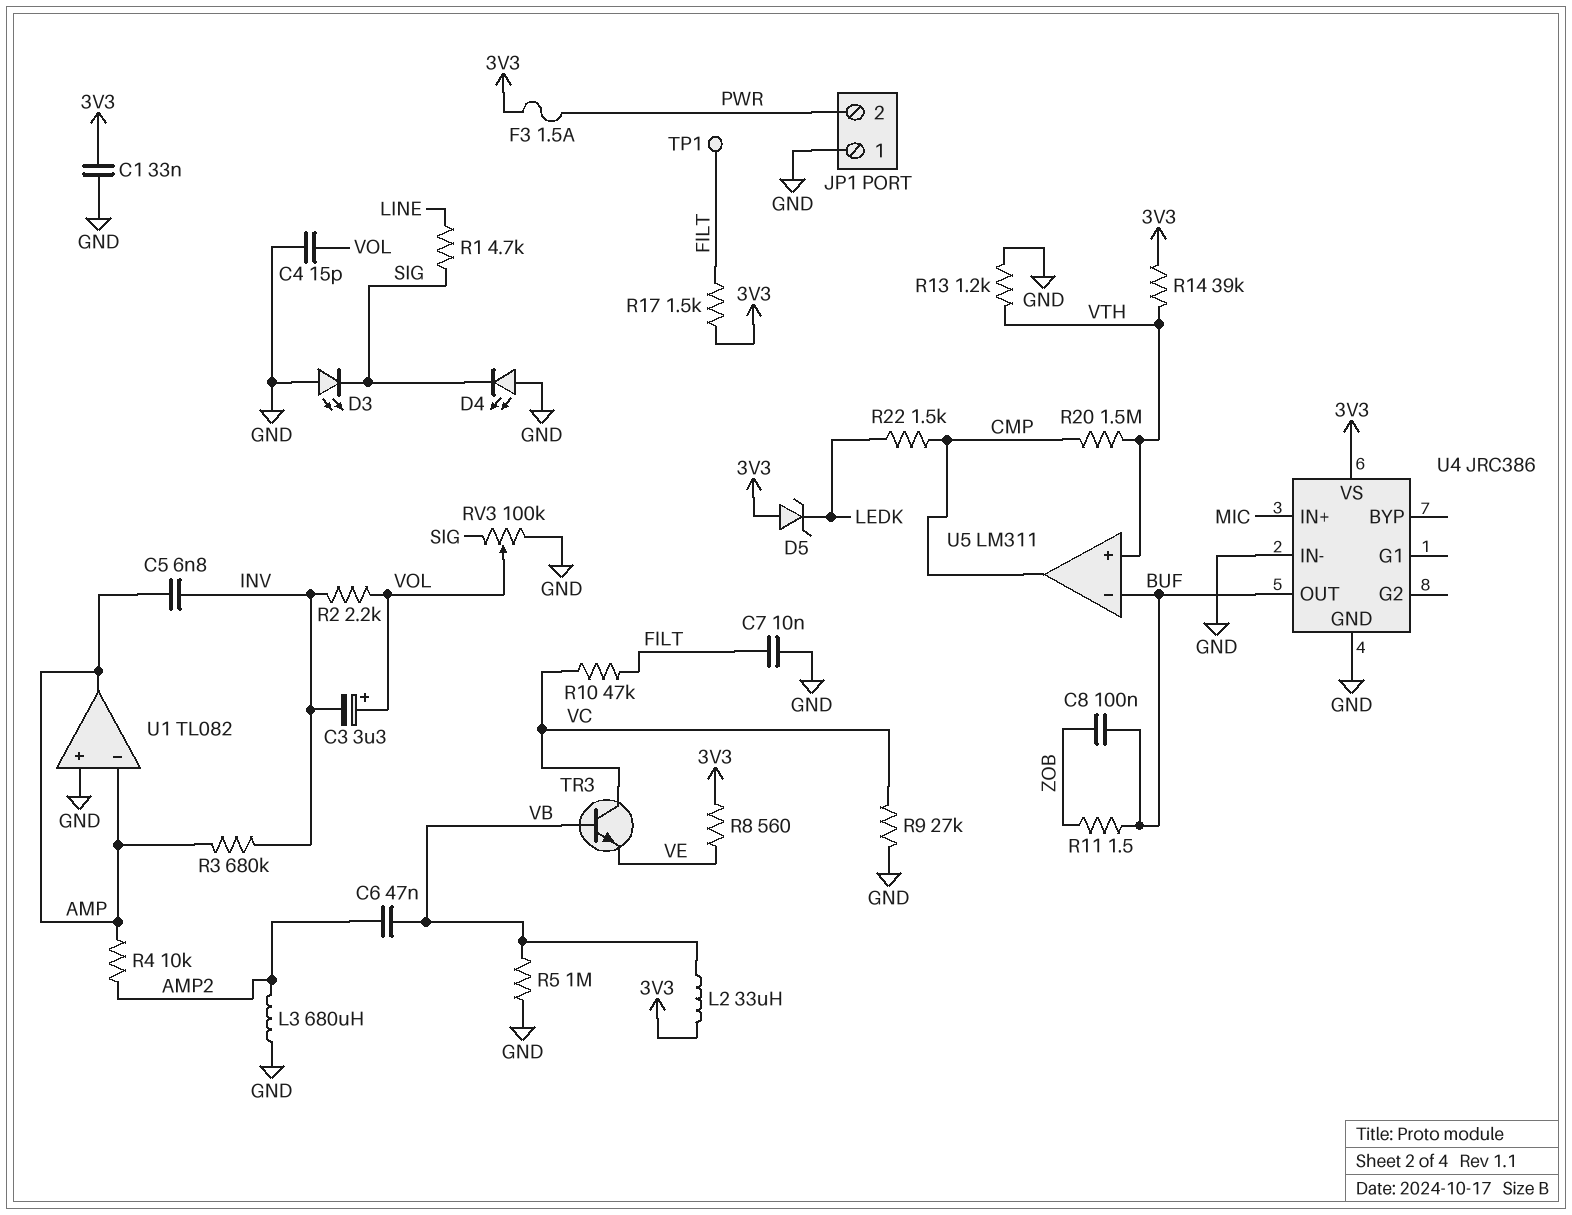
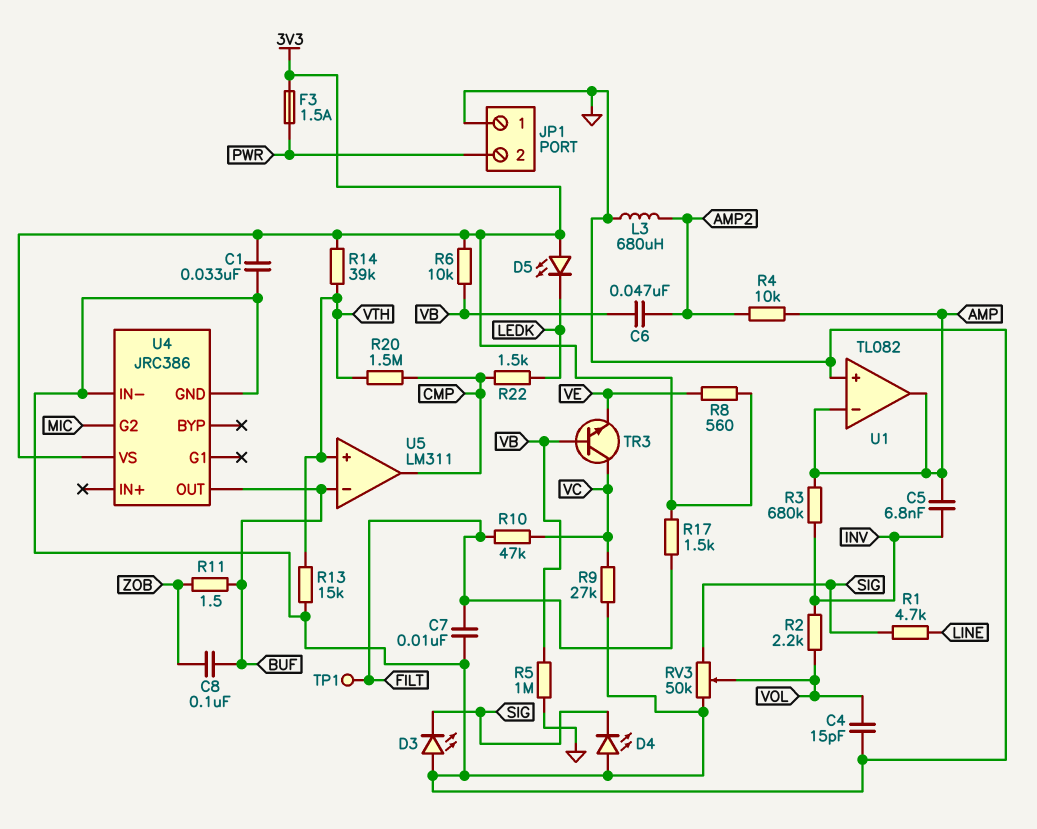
C3: 3.3uF (plus VOL, minus INV) -> none
D5: zener (A 3V3, K LEDK) -> LED (A 3V3, K LEDK)
L2: 33uH (3V3, VB) -> none
R6: none -> 10k (3V3, VB)
R13: 1.2k (GND, VTH) -> 15k (GND, VTH)
RV3: 100k (GND, SIG, wiper VOL) -> 50k (GND, SIG, wiper VOL)
U4 pin G2: none -> MIC
U4 pin IN+: MIC -> none

